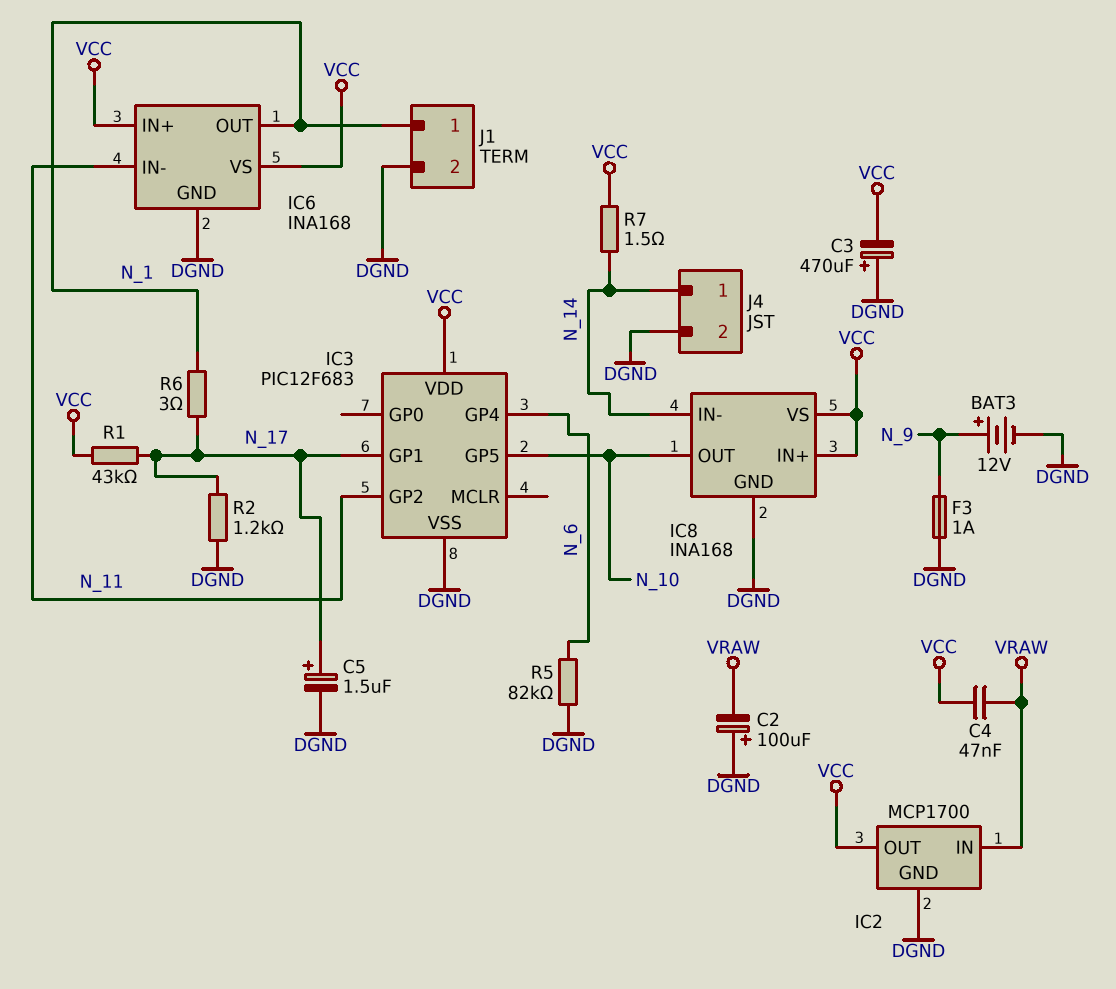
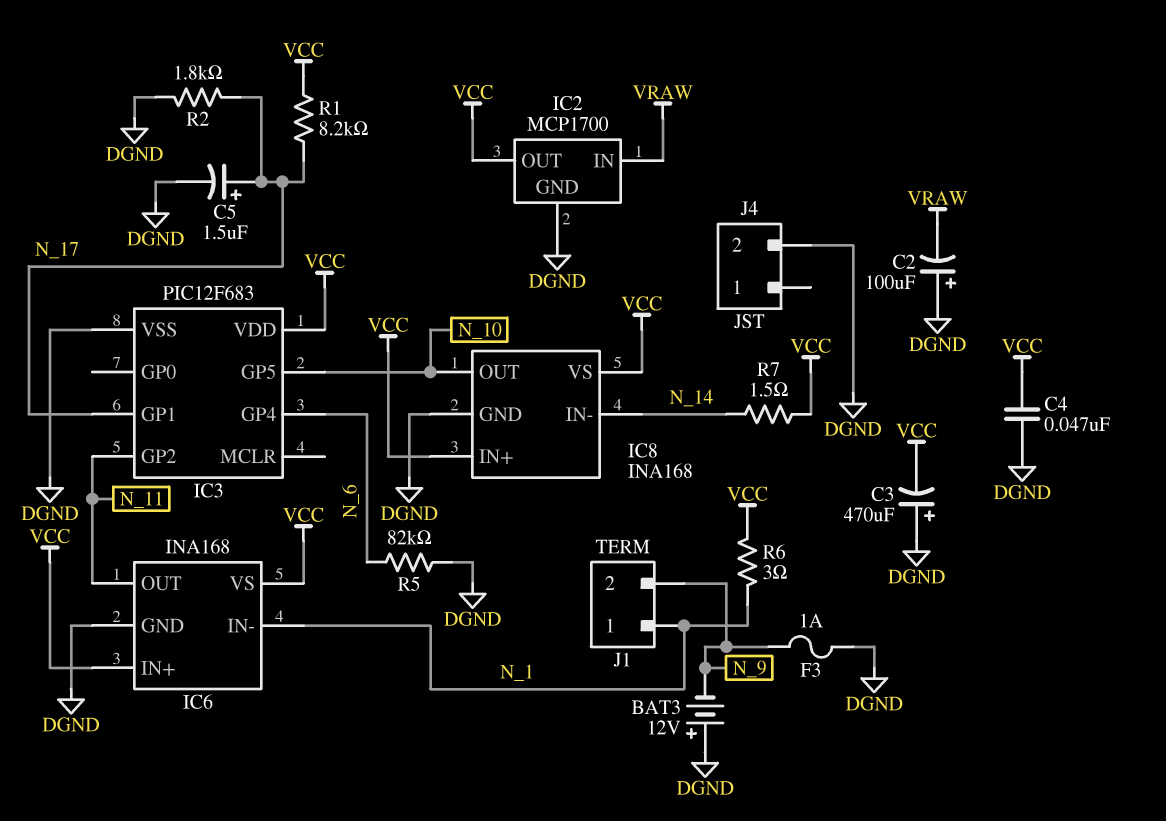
BAT3: 12V (plus N_9, minus DGND) -> 12V (plus DGND, minus N_9)
C4: 47nF (VCC, VRAW) -> 47nF (DGND, VCC)
IC6 pin IN-: N_11 -> N_1
IC6 pin OUT: N_1 -> N_11
J1 pin 2: DGND -> N_9
J4 pin 1: N_14 -> none
R1: 43k (N_17, VCC) -> 8.2k (N_17, VCC)
R2: 1.2k (DGND, N_17) -> 1.8k (DGND, N_17)
R6: 3 (N_1, N_17) -> 3 (N_1, VCC)

